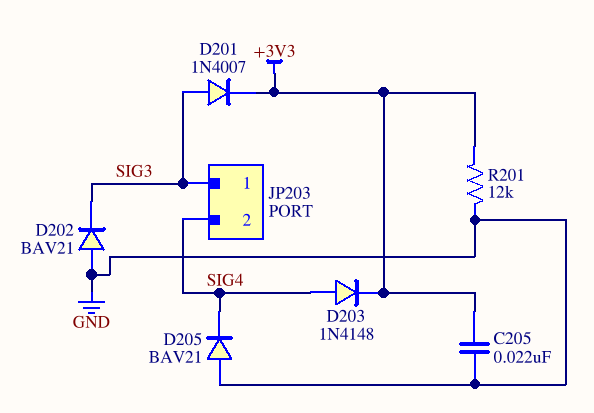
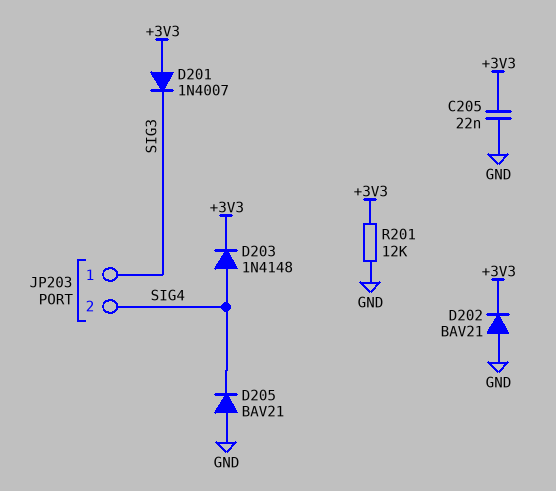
D201: diode 1N4007 (A SIG3, K +3V3) -> diode 1N4007 (A +3V3, K SIG3)
D202: diode BAV21 (A GND, K SIG3) -> diode BAV21 (A GND, K +3V3)

